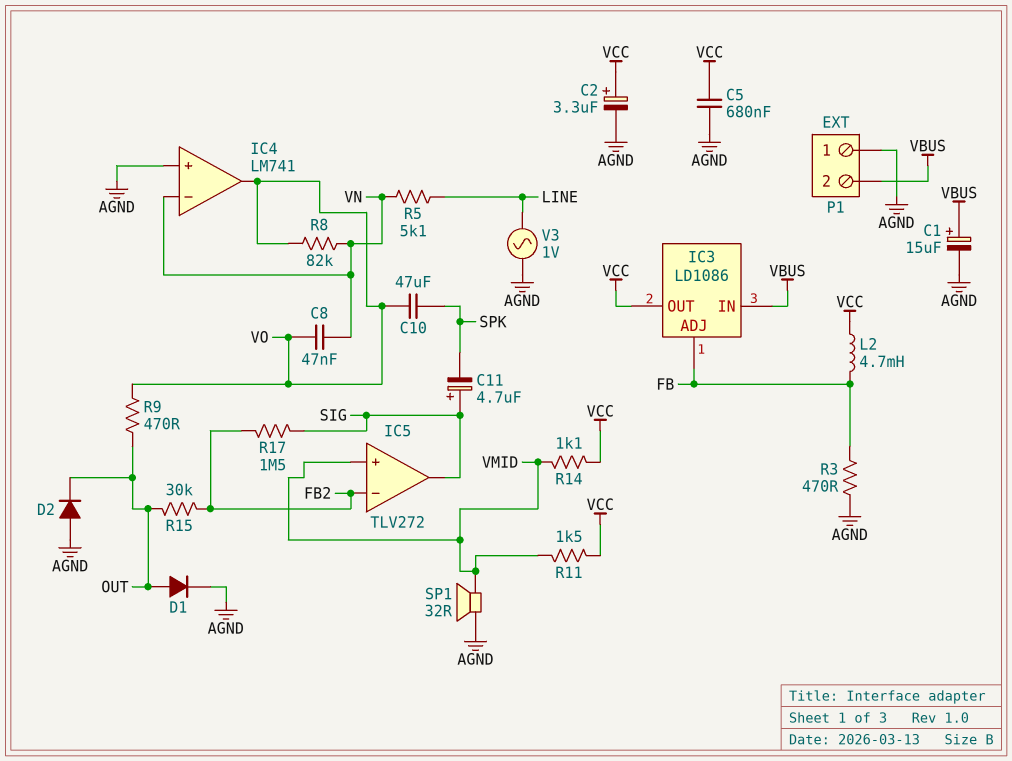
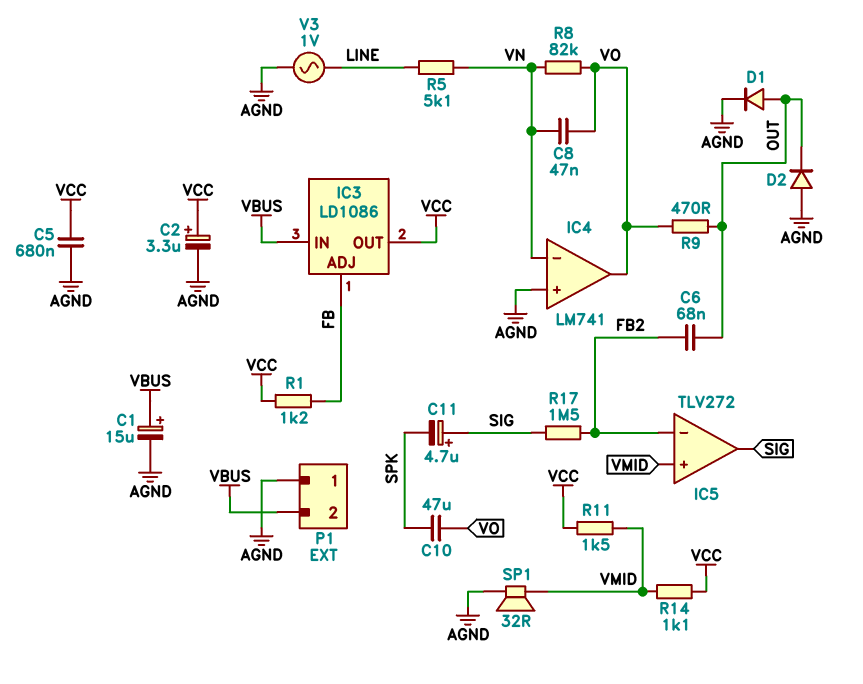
C6: none -> 68nF (FB2, OUT)
L2: 4.7mH (FB, VCC) -> none
R1: none -> 1.2k (FB, VCC)
R3: 470 (AGND, FB) -> none
R15: 30k (FB2, OUT) -> none

